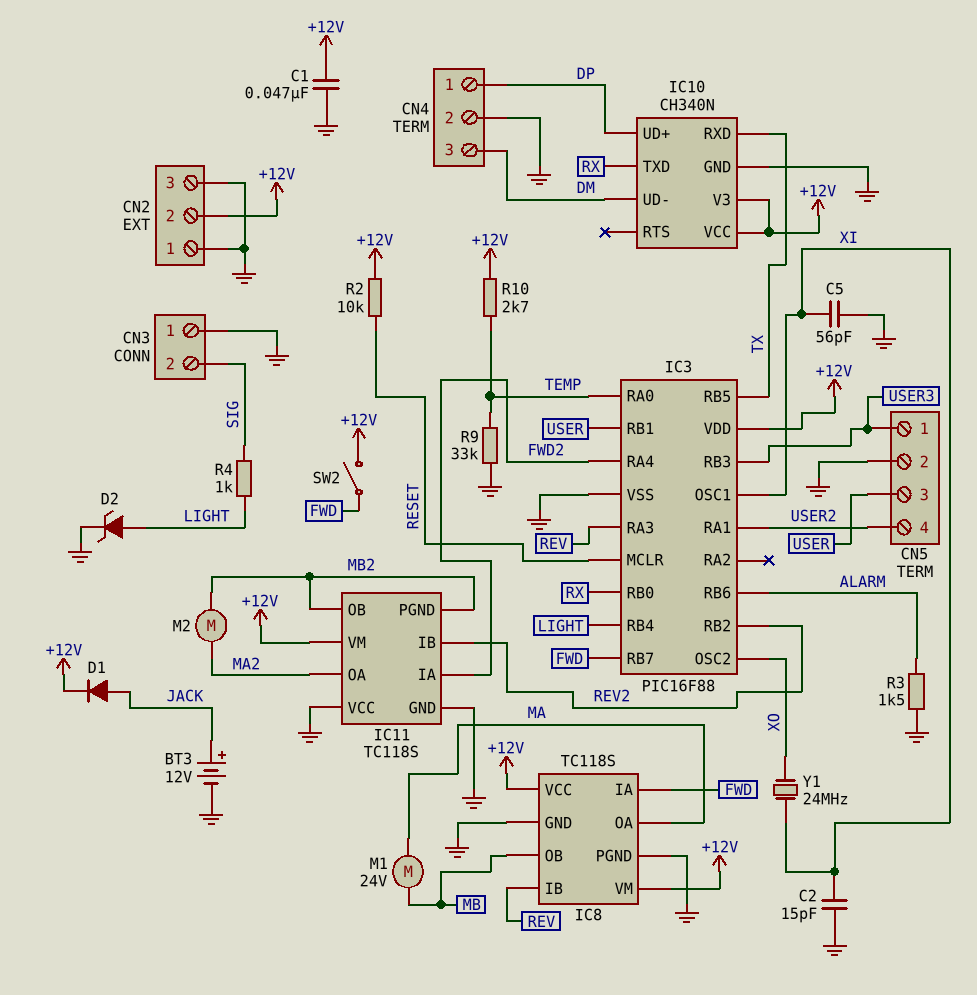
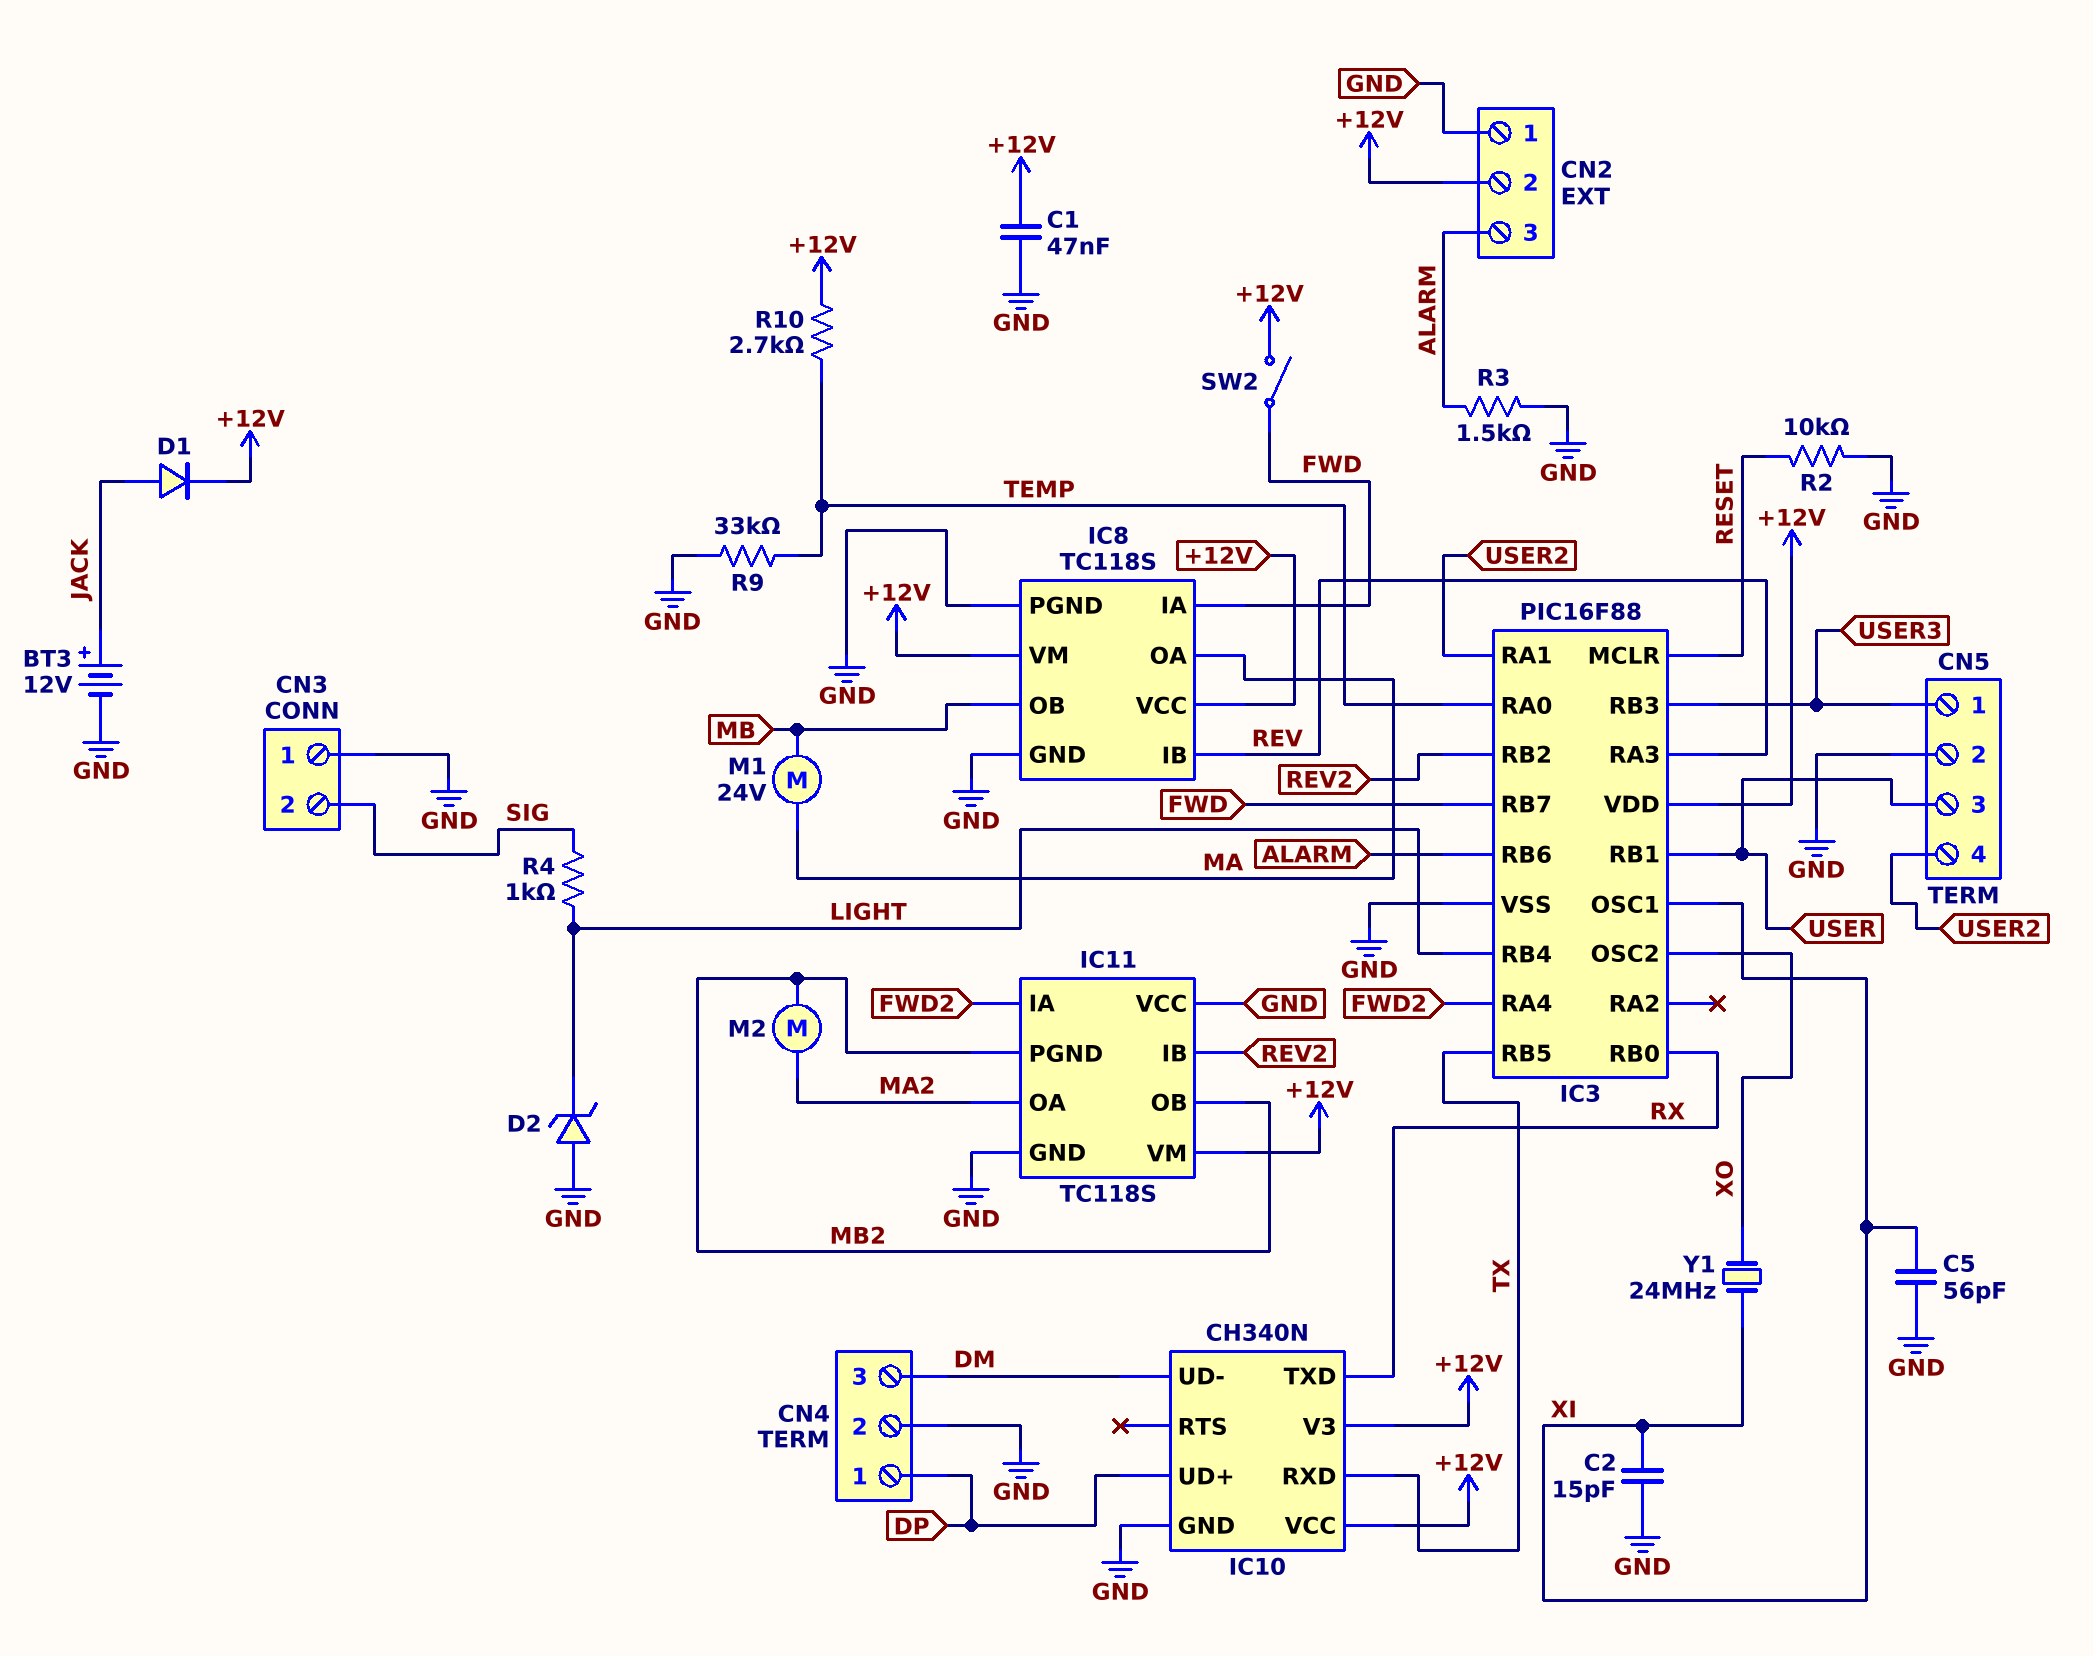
CN2 pin 3: GND -> ALARM
D2: zener (A LIGHT, K GND) -> zener (A GND, K LIGHT)
R2: 10k (+12V, RESET) -> 10k (GND, RESET)

